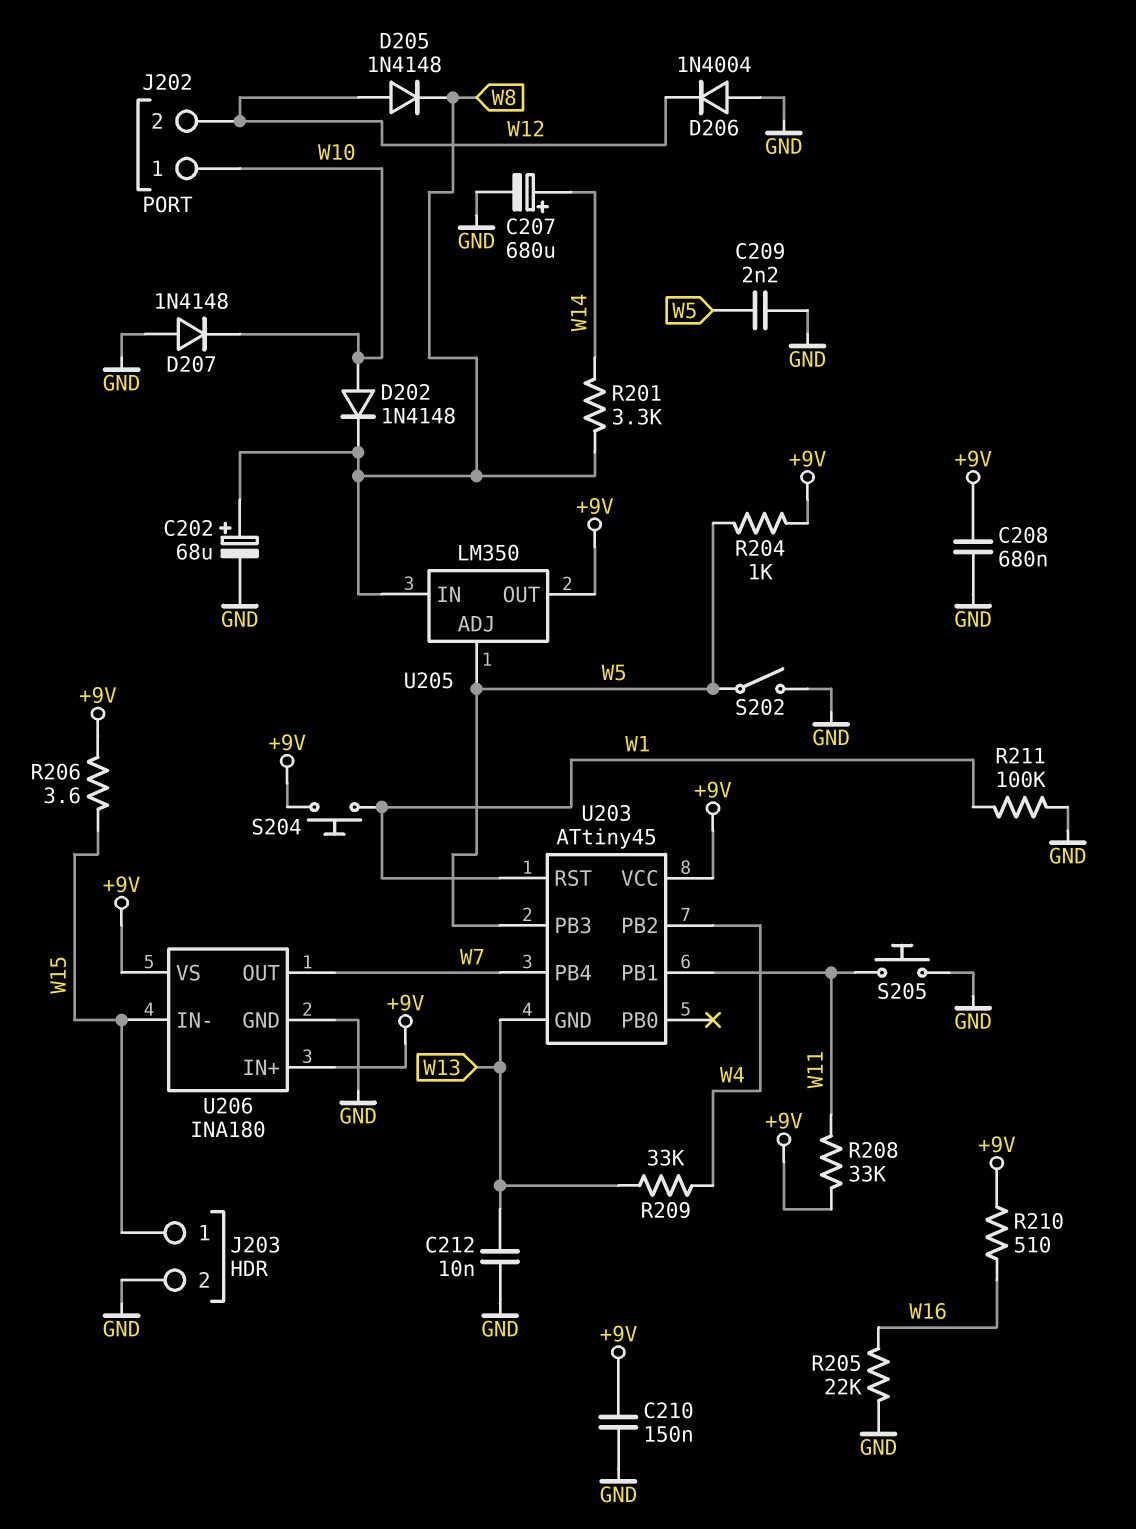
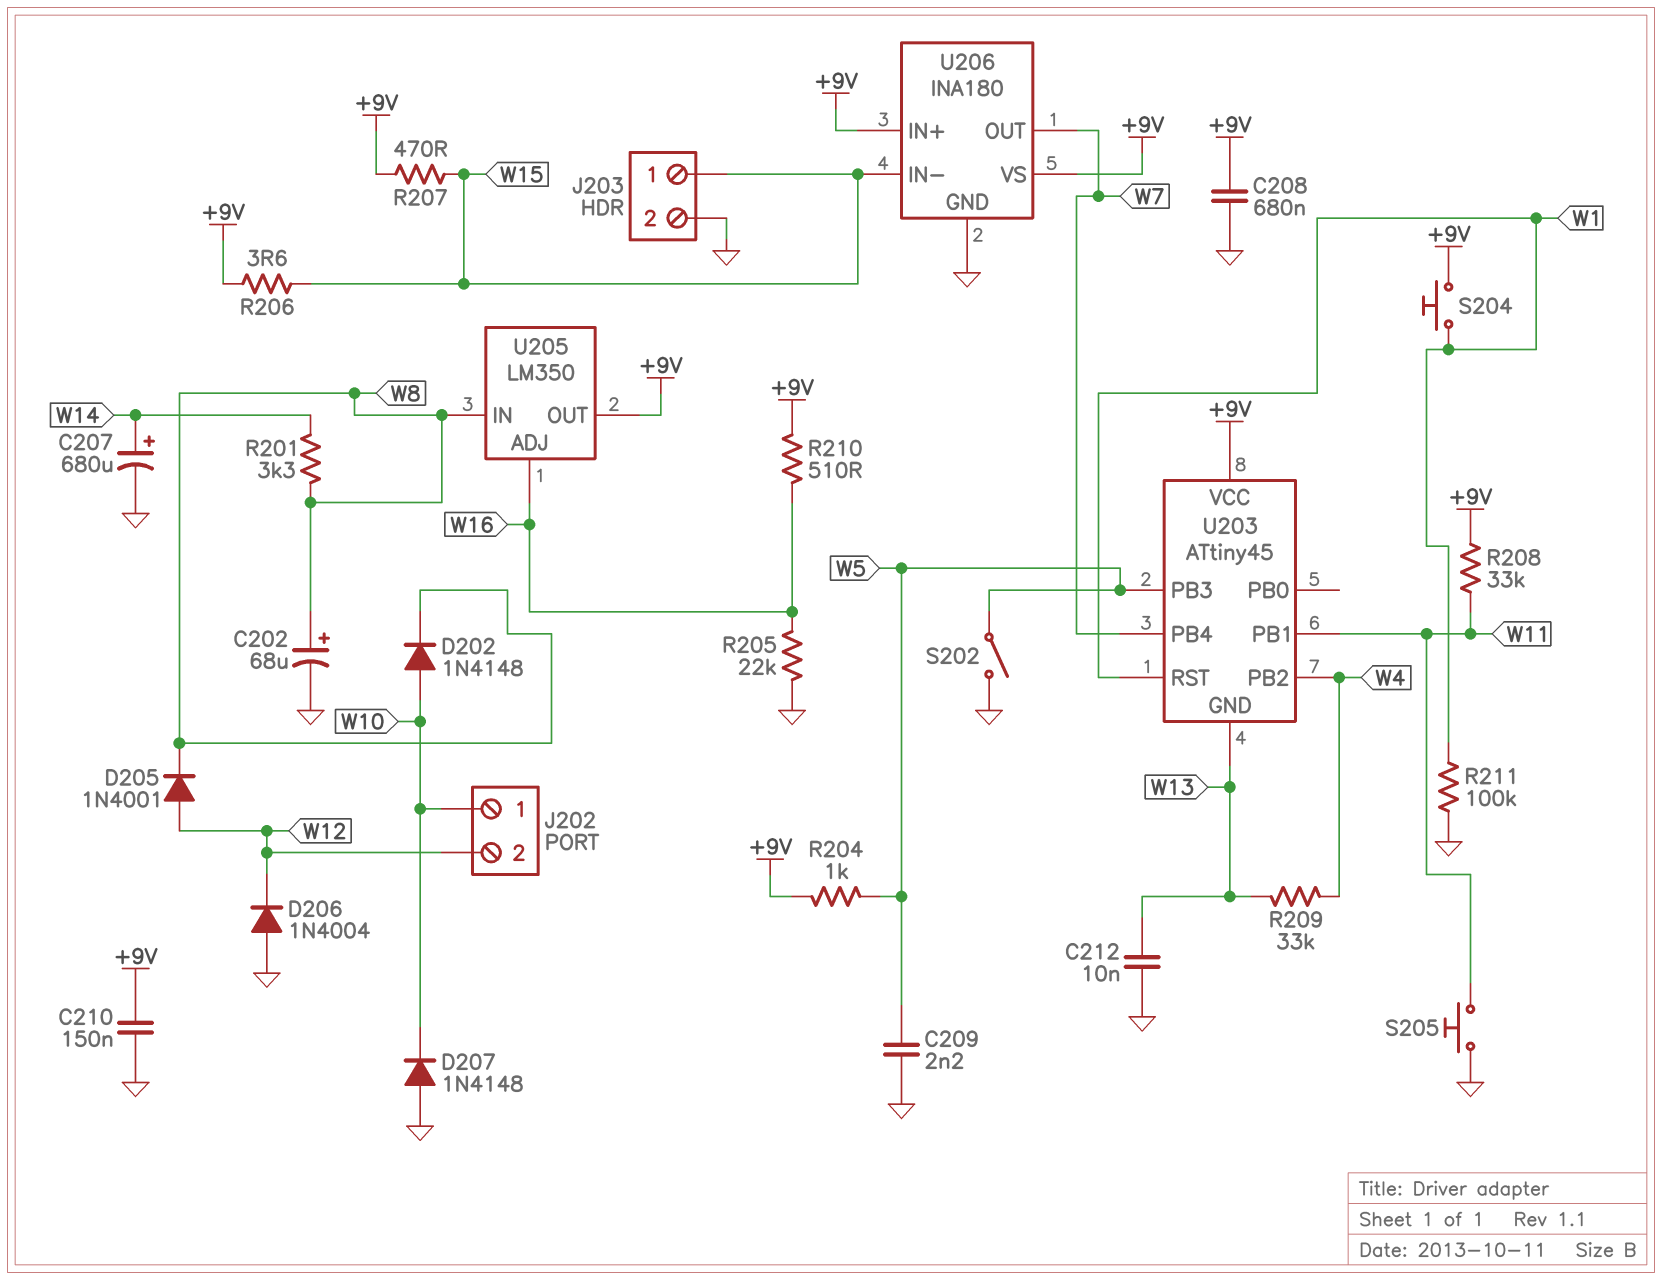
D205: diode 1N4148 (A W12, K W8) -> diode 1N4001 (A W12, K W8)
R207: none -> 470 (+9V, W15)
U205 pin ADJ: W5 -> W16

